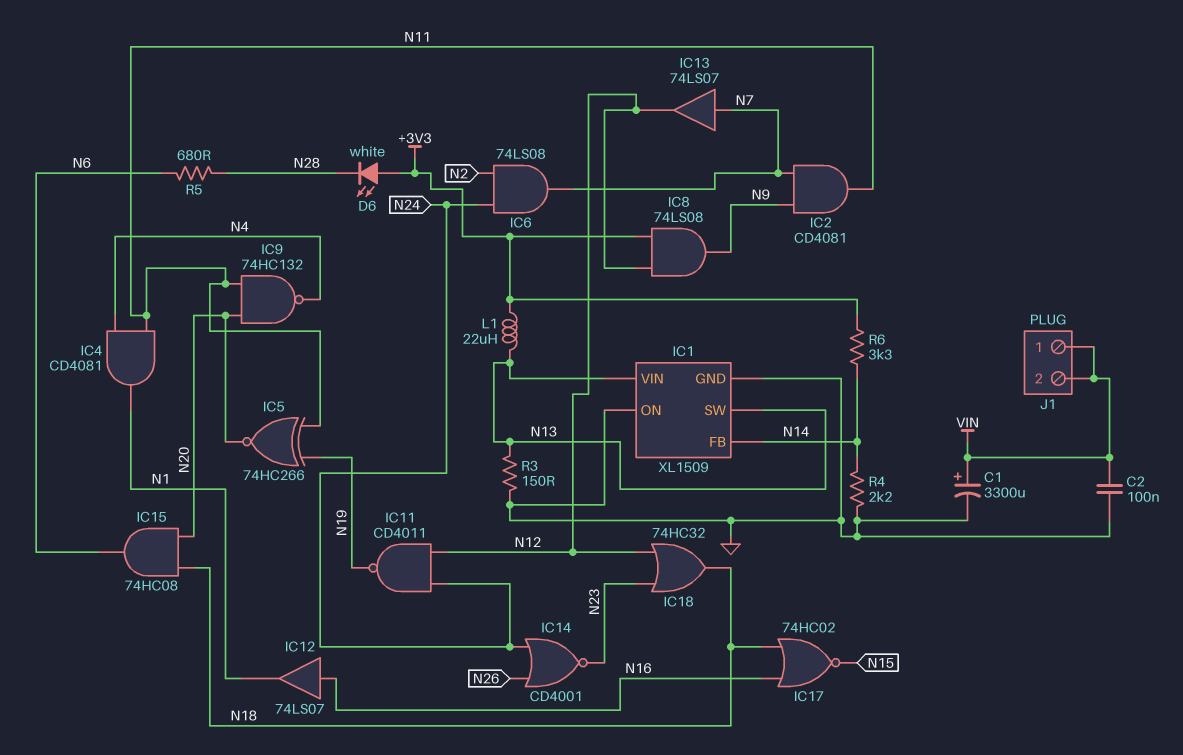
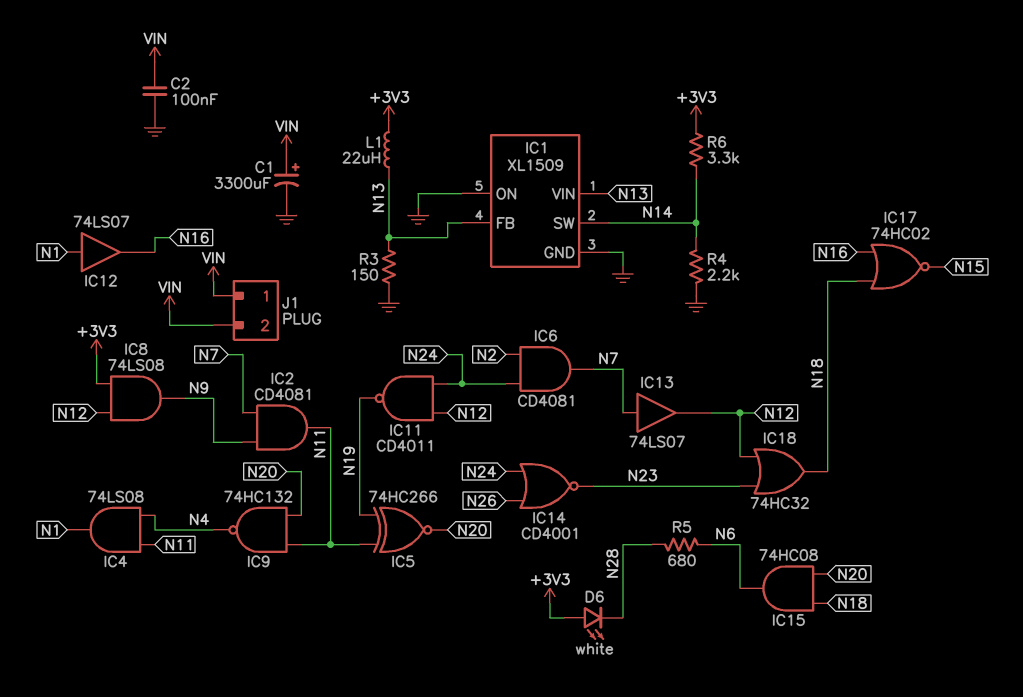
IC1 pin FB: N14 -> N13
IC1 pin SW: N13 -> N14
IC4: AND CD4081 (in N4, in N11, out N1) -> AND 74LS08 (in N4, in N11, out N1)
IC6: AND 74LS08 (in N2, in N24, out N7) -> AND CD4081 (in N2, in N24, out N7)
IC12: buffer 74LS07 (in N16, out N1) -> buffer 74LS07 (in N1, out N16)

